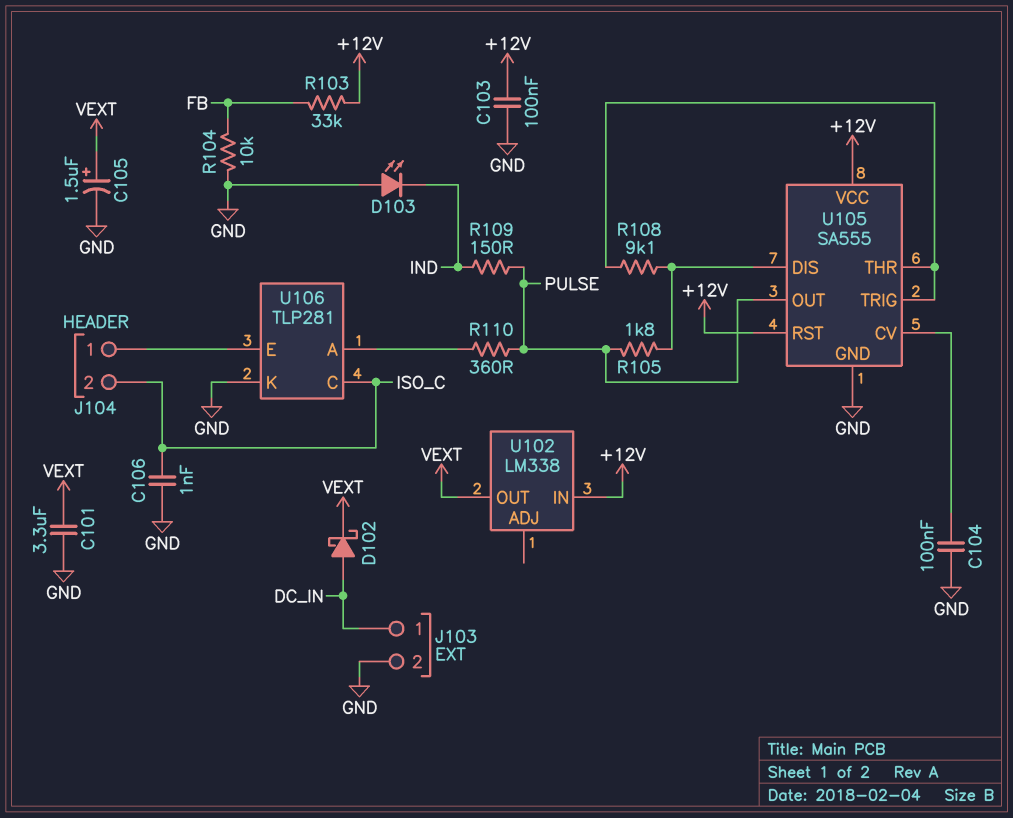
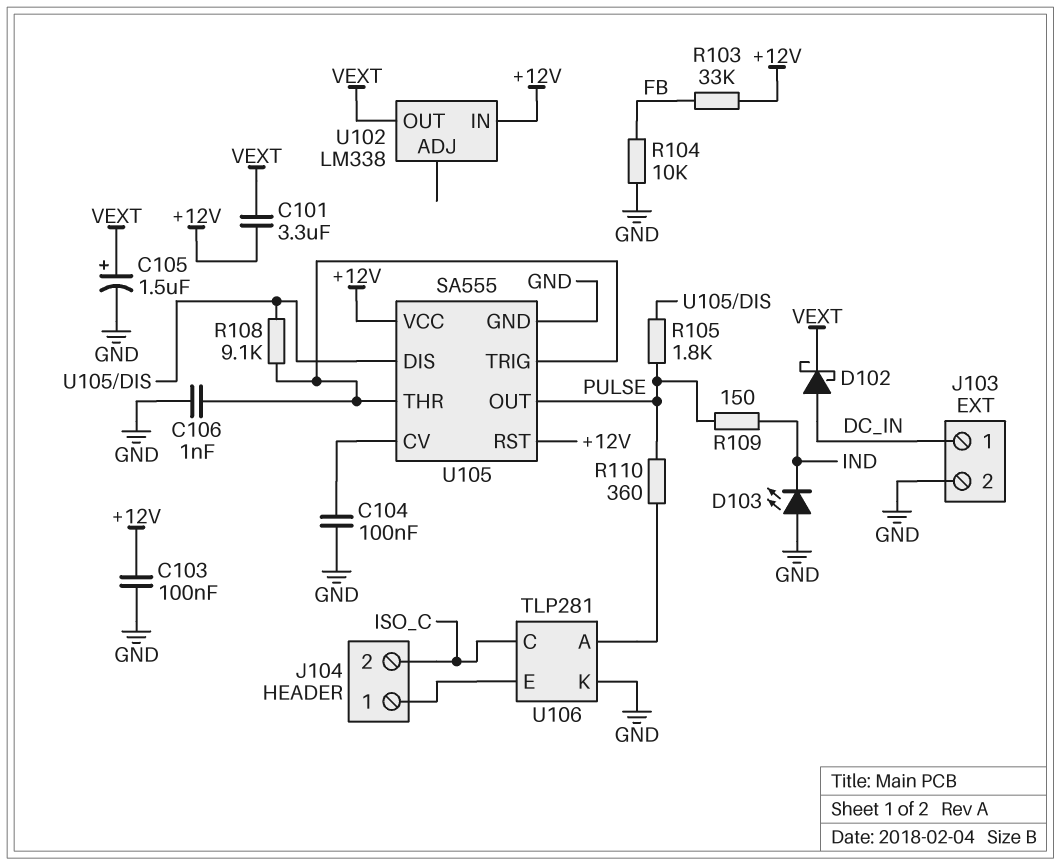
C101: 3.3uF (GND, VEXT) -> 3.3uF (+12V, VEXT)
C106: 1nF (GND, ISO_C) -> 1nF (GND, U105/THR)

